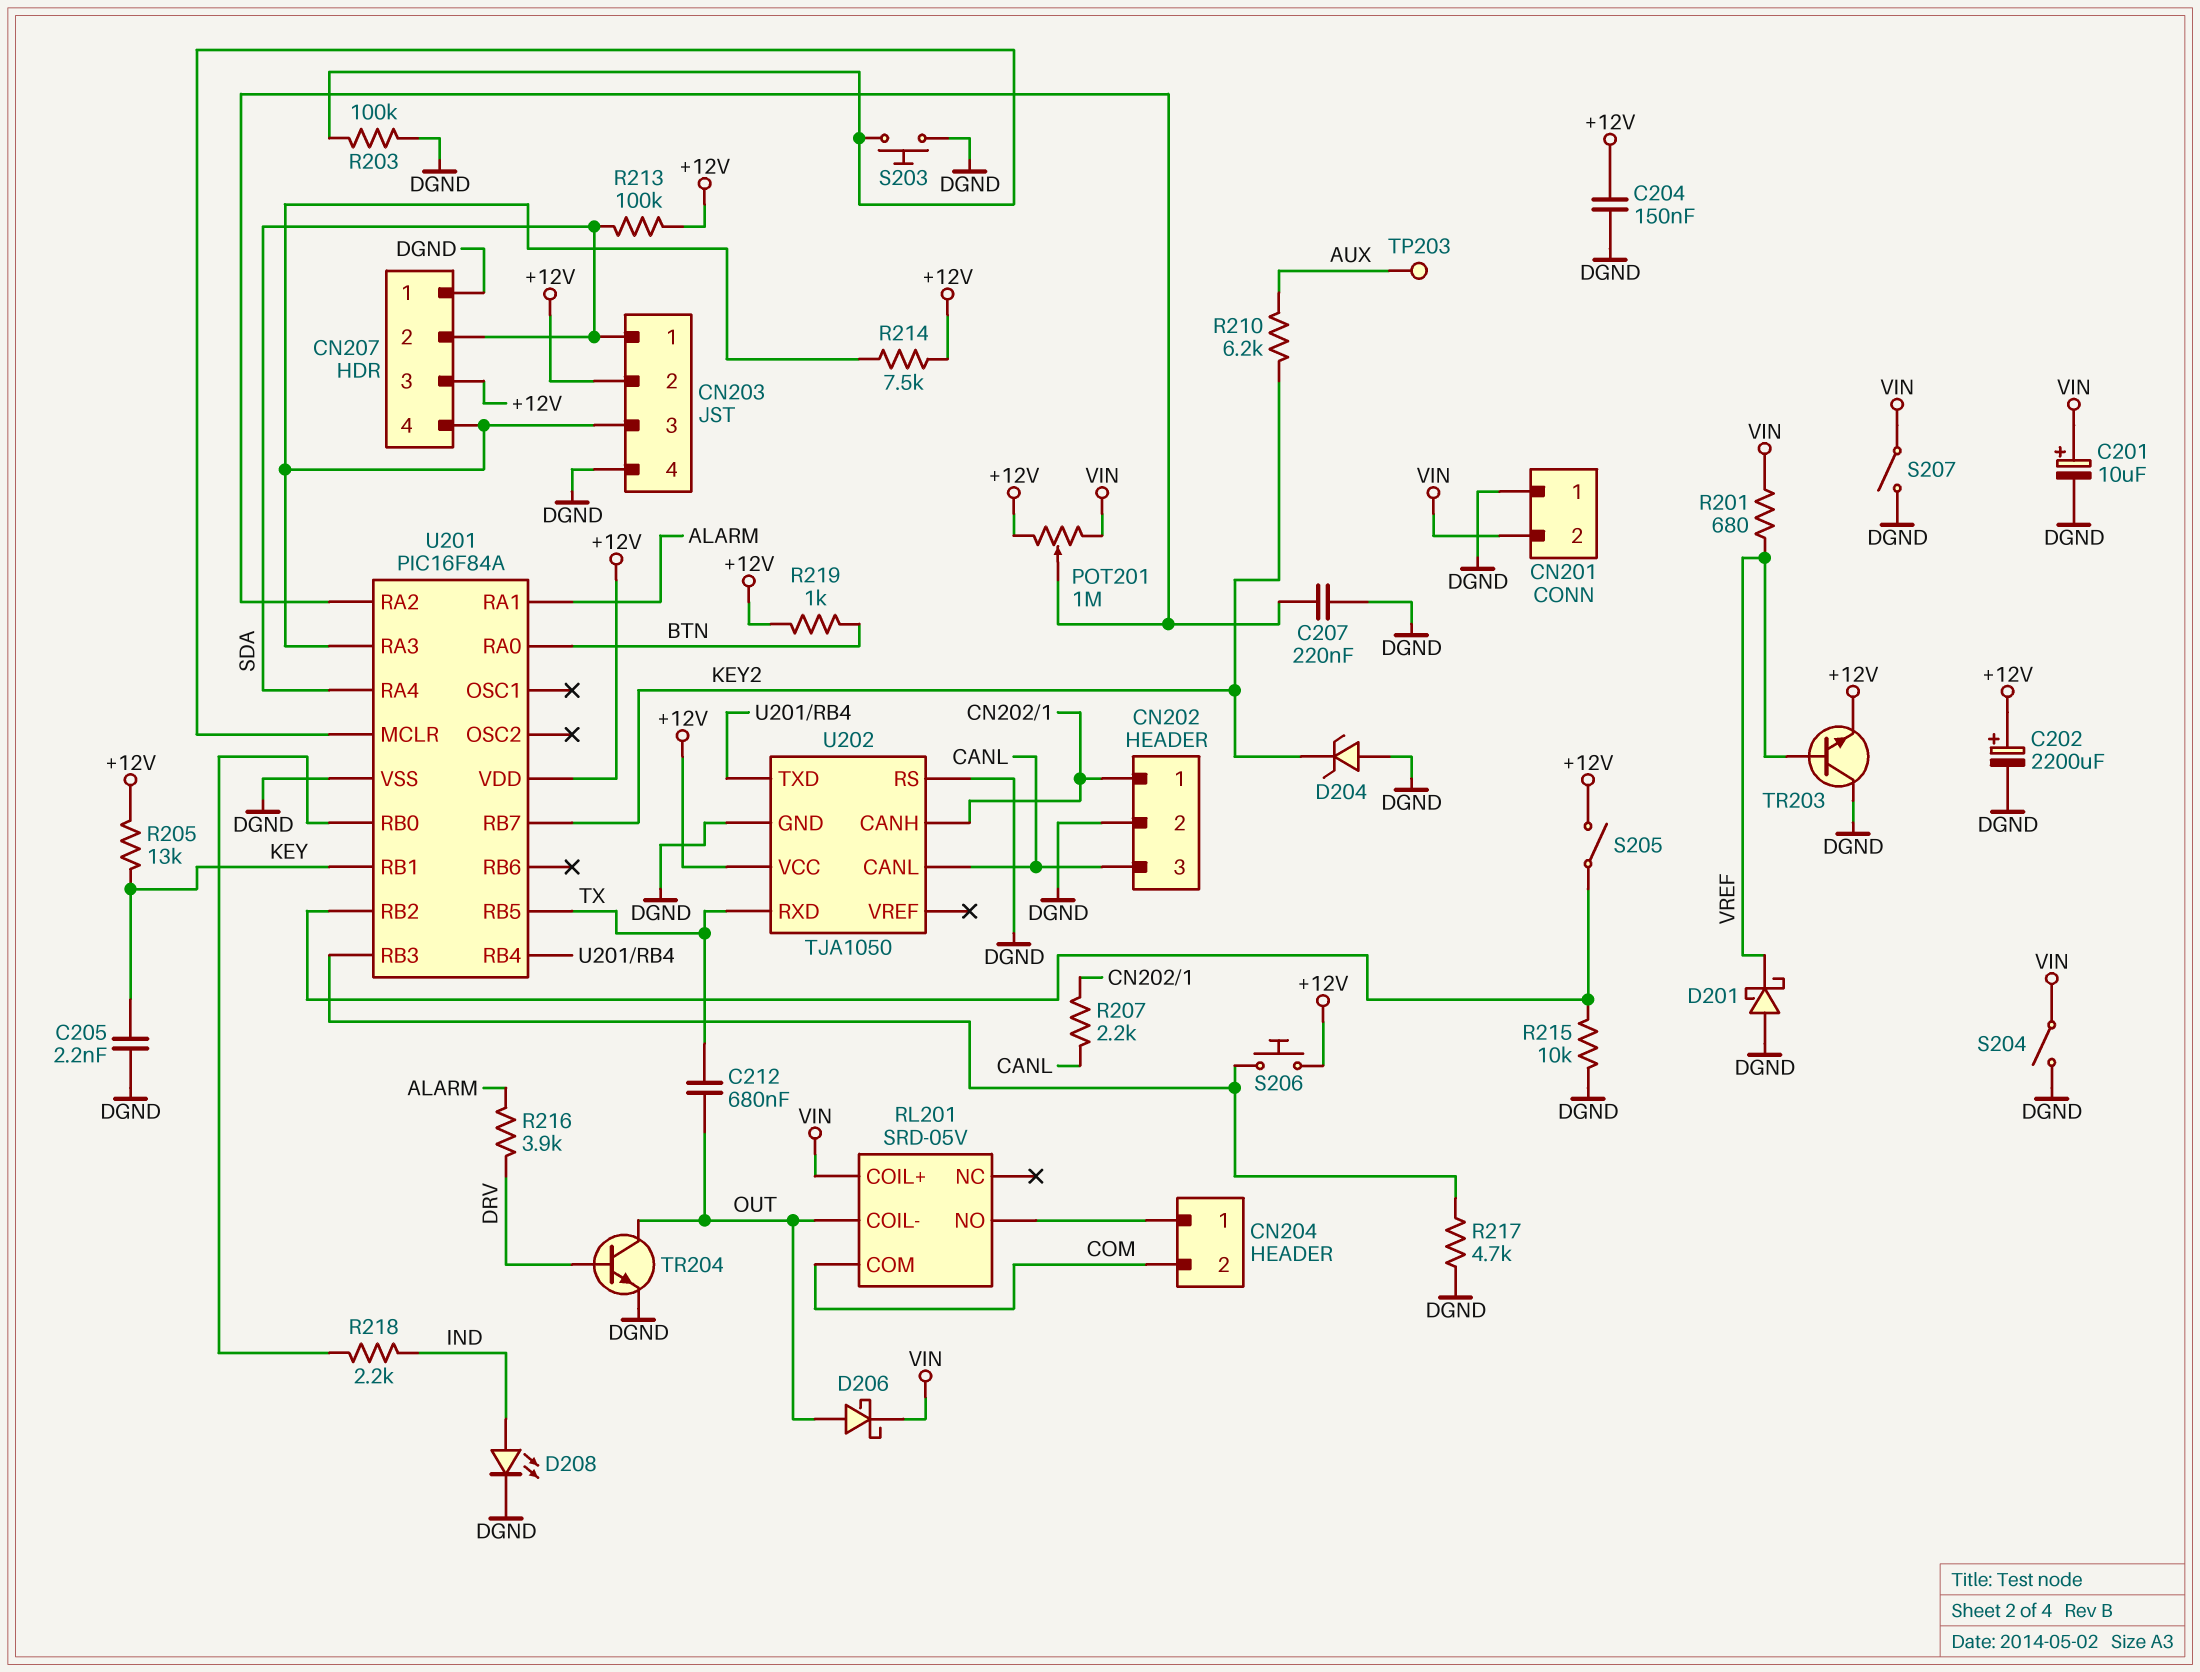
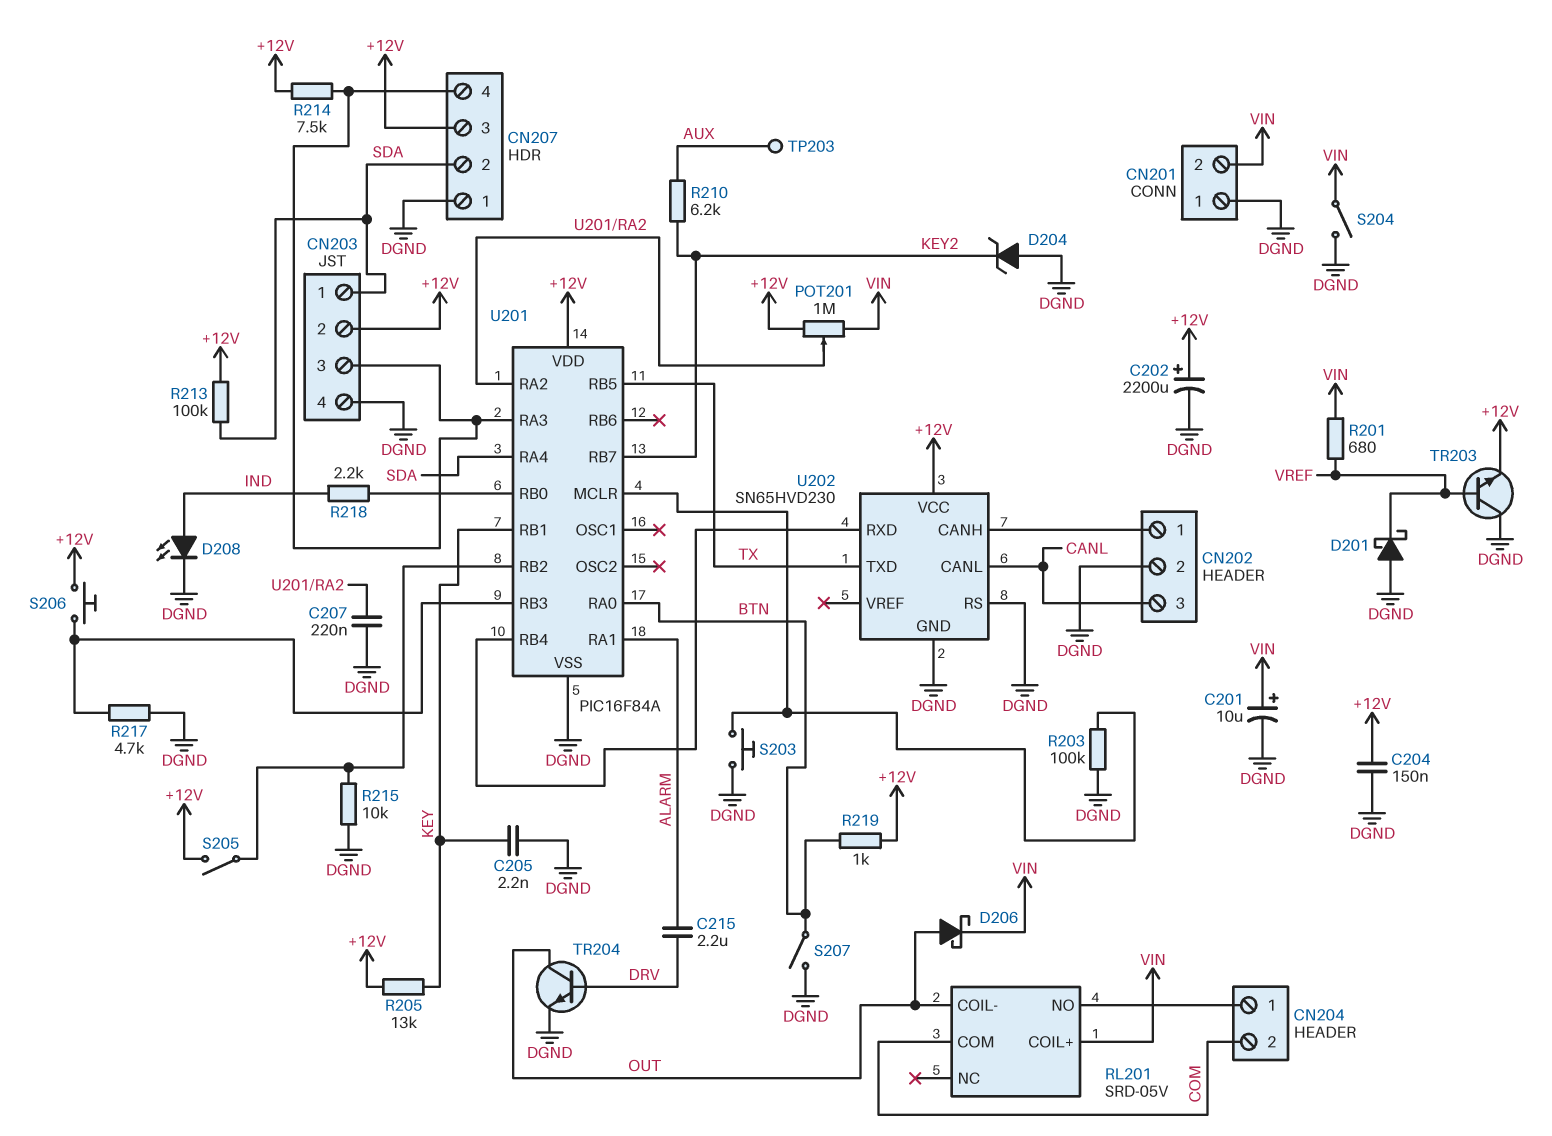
C212: 680nF (OUT, TX) -> none
C215: none -> 2.2uF (ALARM, DRV)
R207: 2.2k (CANL, CN202/1) -> none
R216: 3.9k (ALARM, DRV) -> none
S207: switch (DGND, VIN) -> switch (BTN, DGND)
U202: TJA1050 -> SN65HVD230
U202 pin RXD: TX -> U201/RB4
U202 pin TXD: U201/RB4 -> TX

